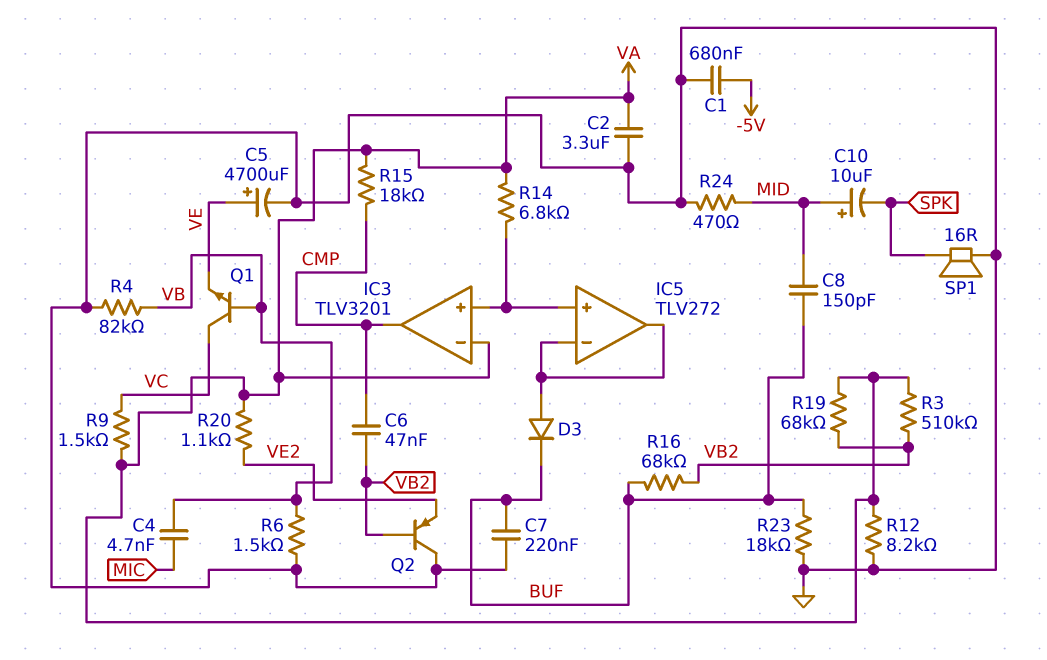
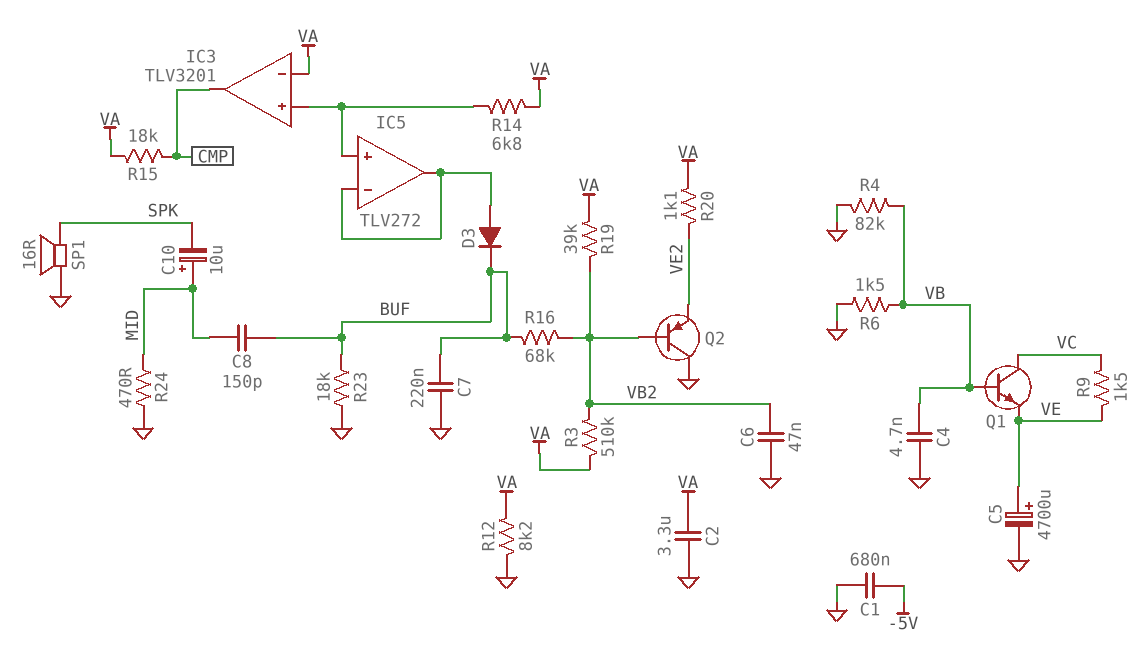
C4: 4.7nF (MIC, VB) -> 4.7nF (GND, VB)
C6: 47nF (CMP, VB2) -> 47nF (GND, VB2)
R9: 1.5k (VA, VC) -> 1.5k (VC, VE)
R19: 68k (VA, VB2) -> 39k (VA, VB2)

